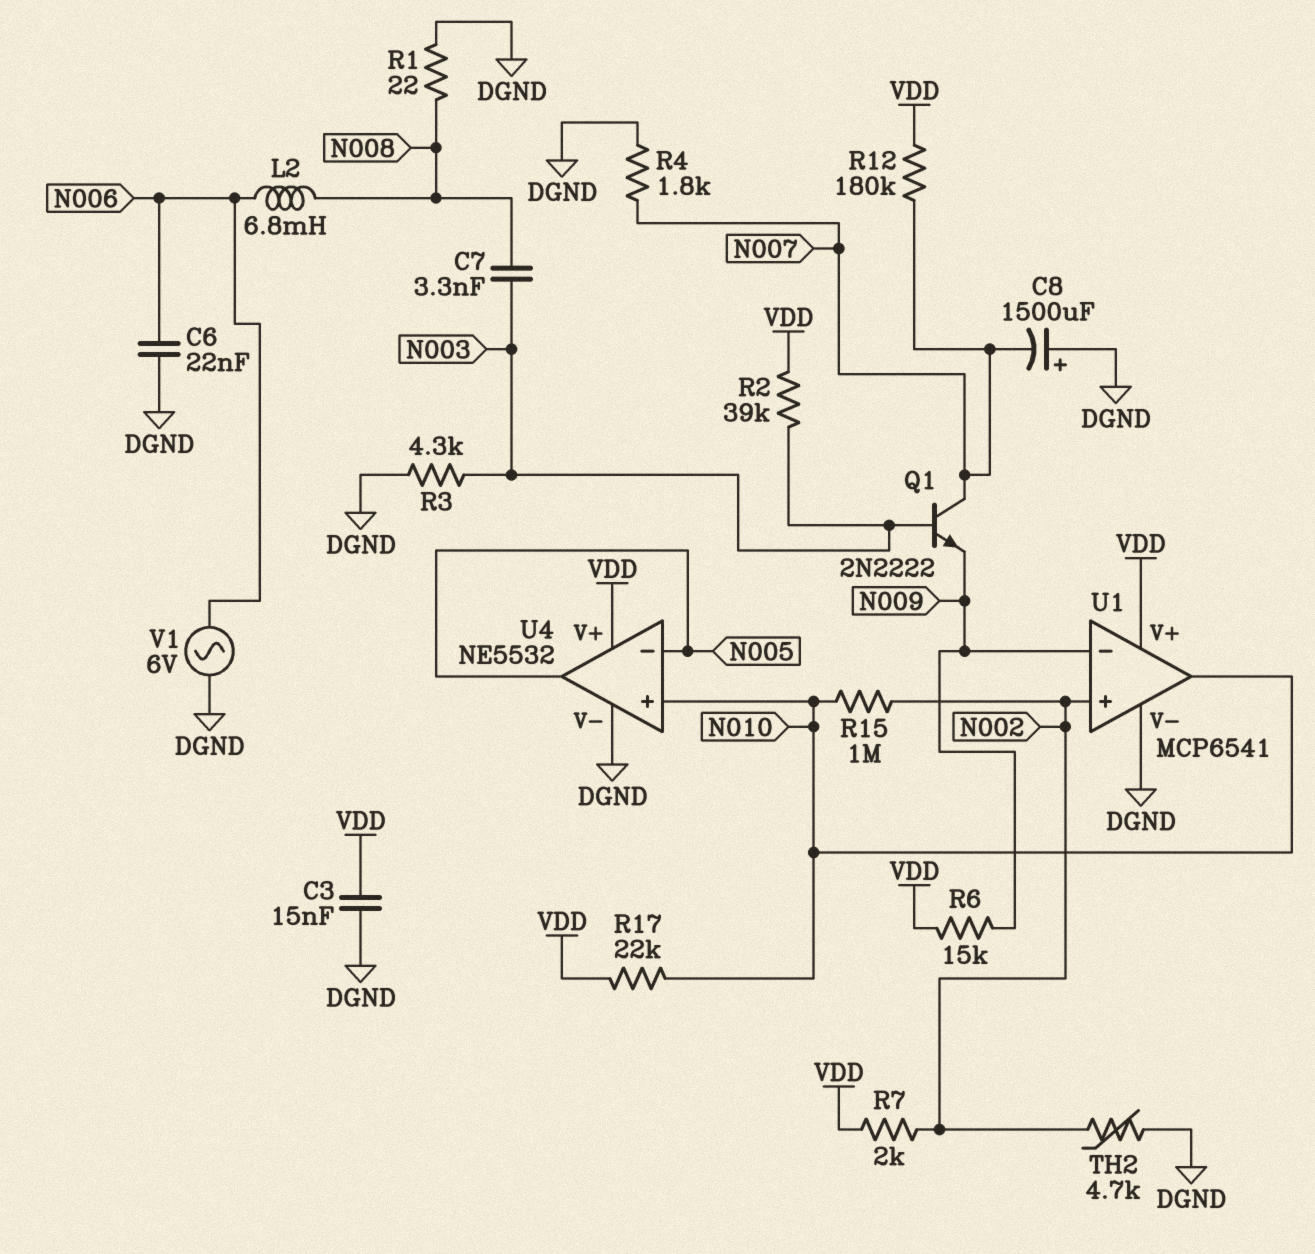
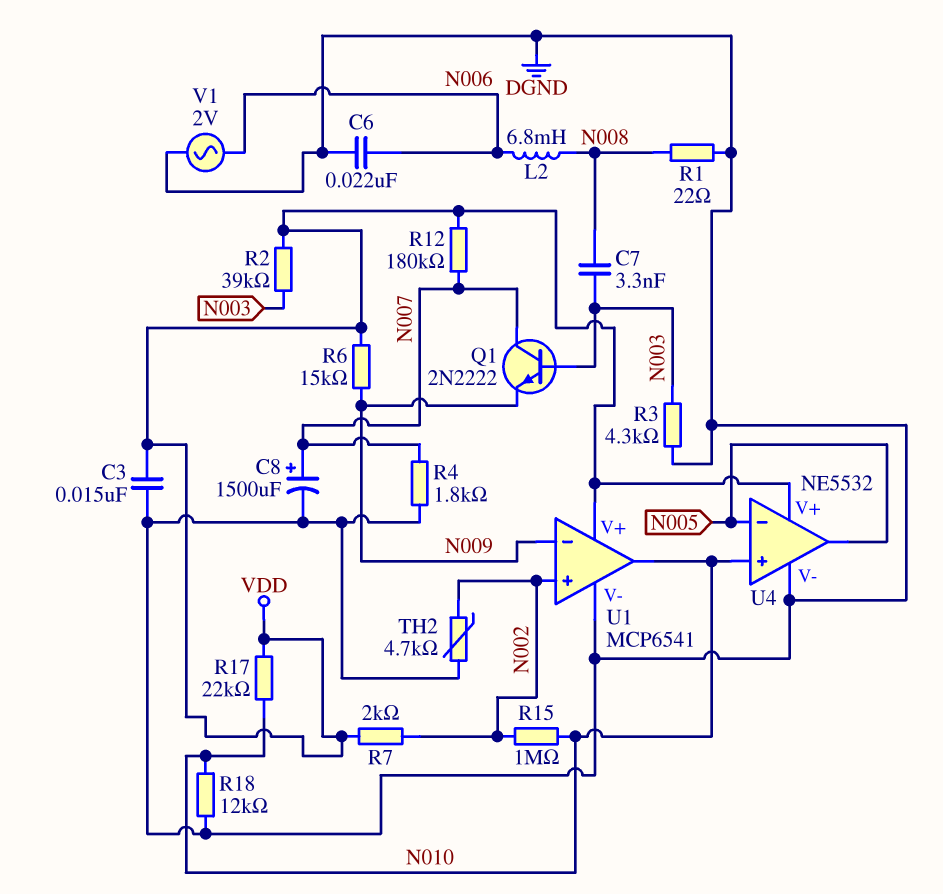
C8: 1500uF (plus DGND, minus N007) -> 1500uF (plus N007, minus DGND)
R18: none -> 12k (DGND, N010)
V1: AC 6V (DGND, N006) -> AC 2V (DGND, N006)

